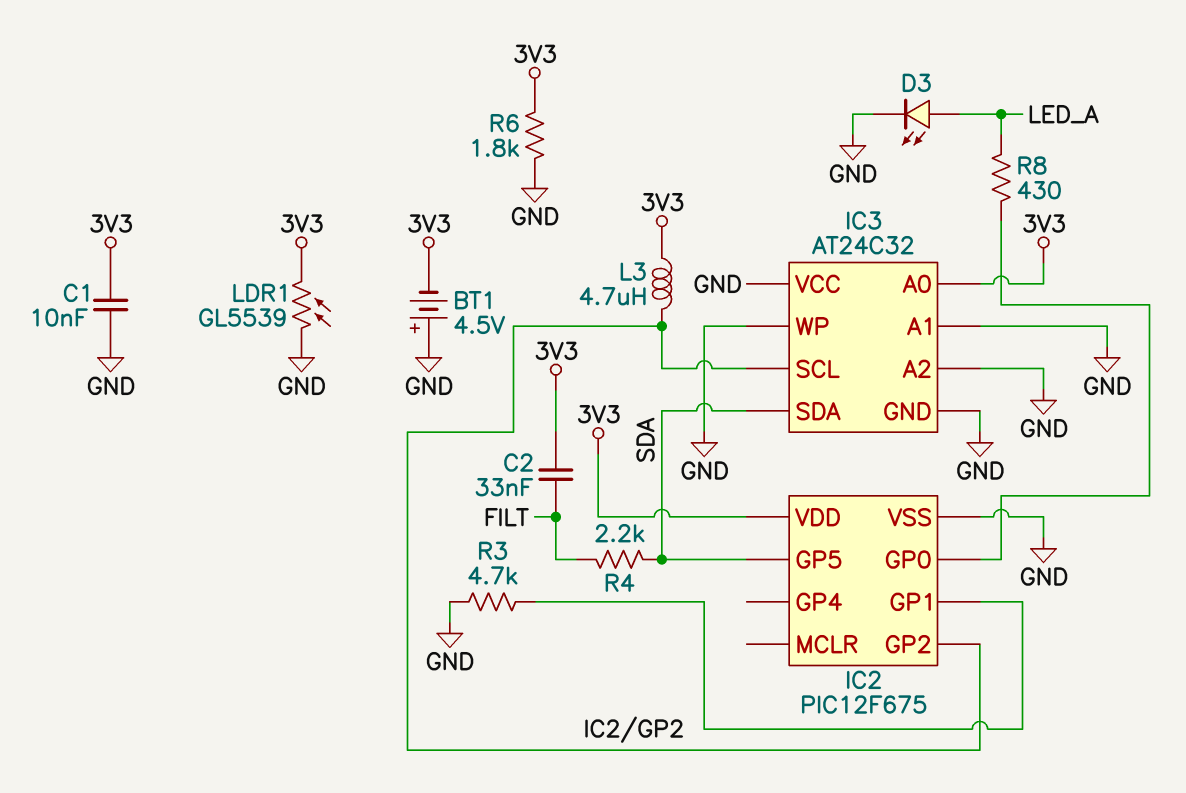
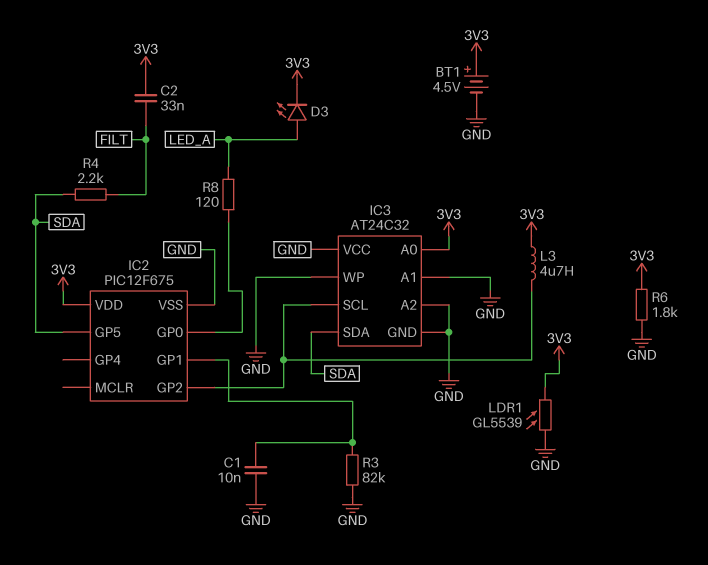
BT1: 4.5V (plus GND, minus 3V3) -> 4.5V (plus 3V3, minus GND)
C1: 10nF (3V3, GND) -> 10nF (GND, IC2/GP1)
D3: LED (A LED_A, K GND) -> LED (A LED_A, K 3V3)
R3: 4.7k (GND, IC2/GP1) -> 82k (GND, IC2/GP1)
R8: 430 (IC2/GP0, LED_A) -> 120 (IC2/GP0, LED_A)

